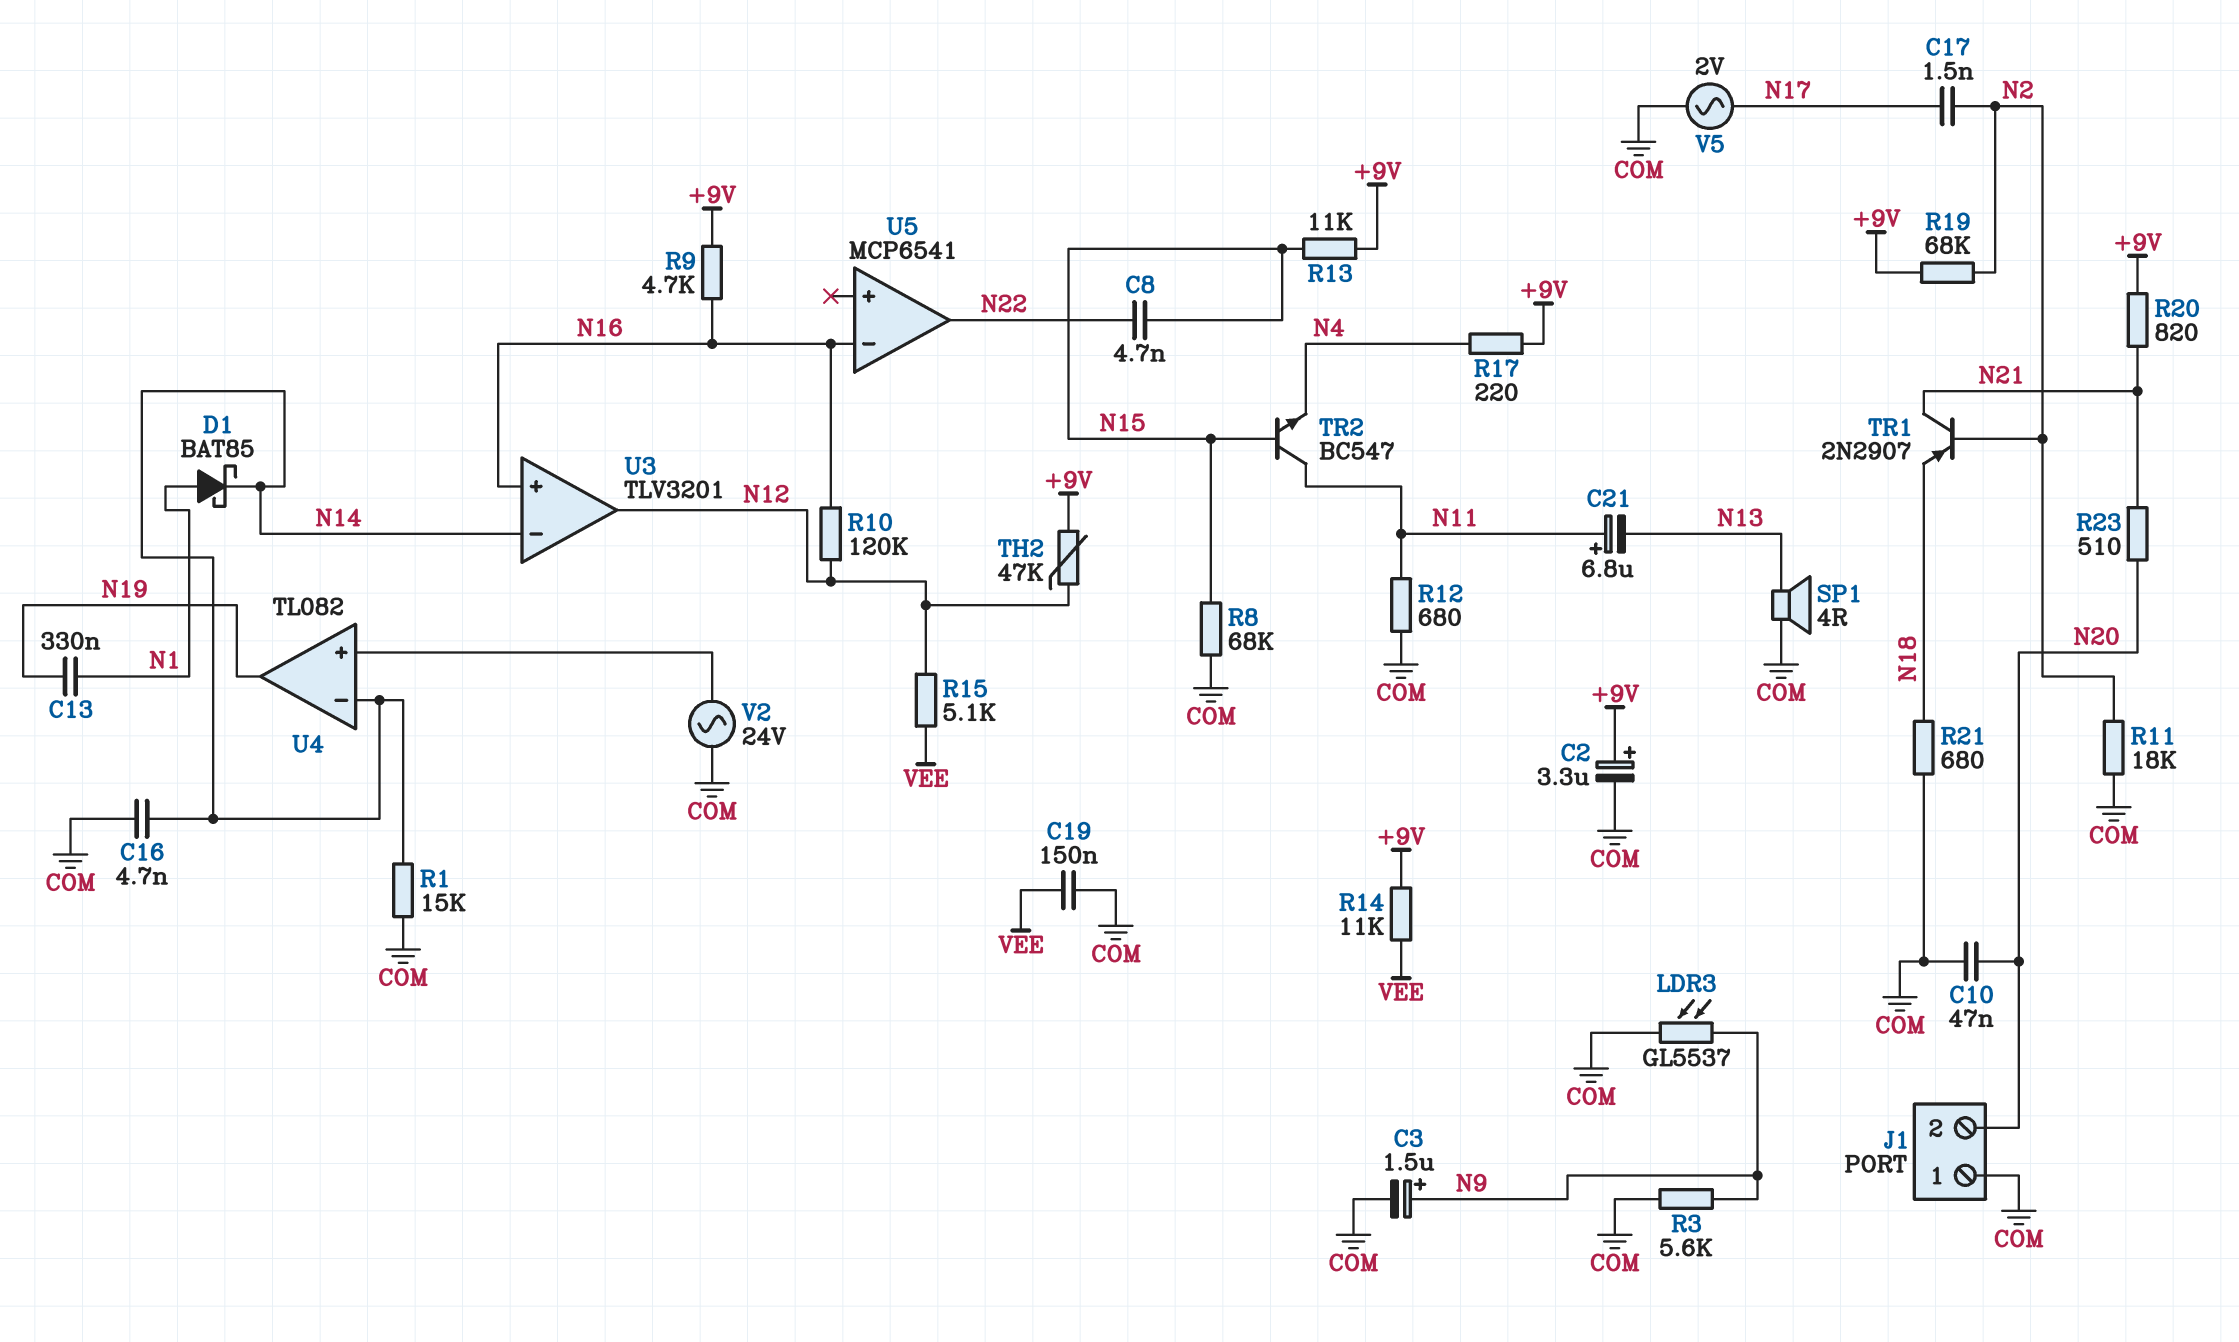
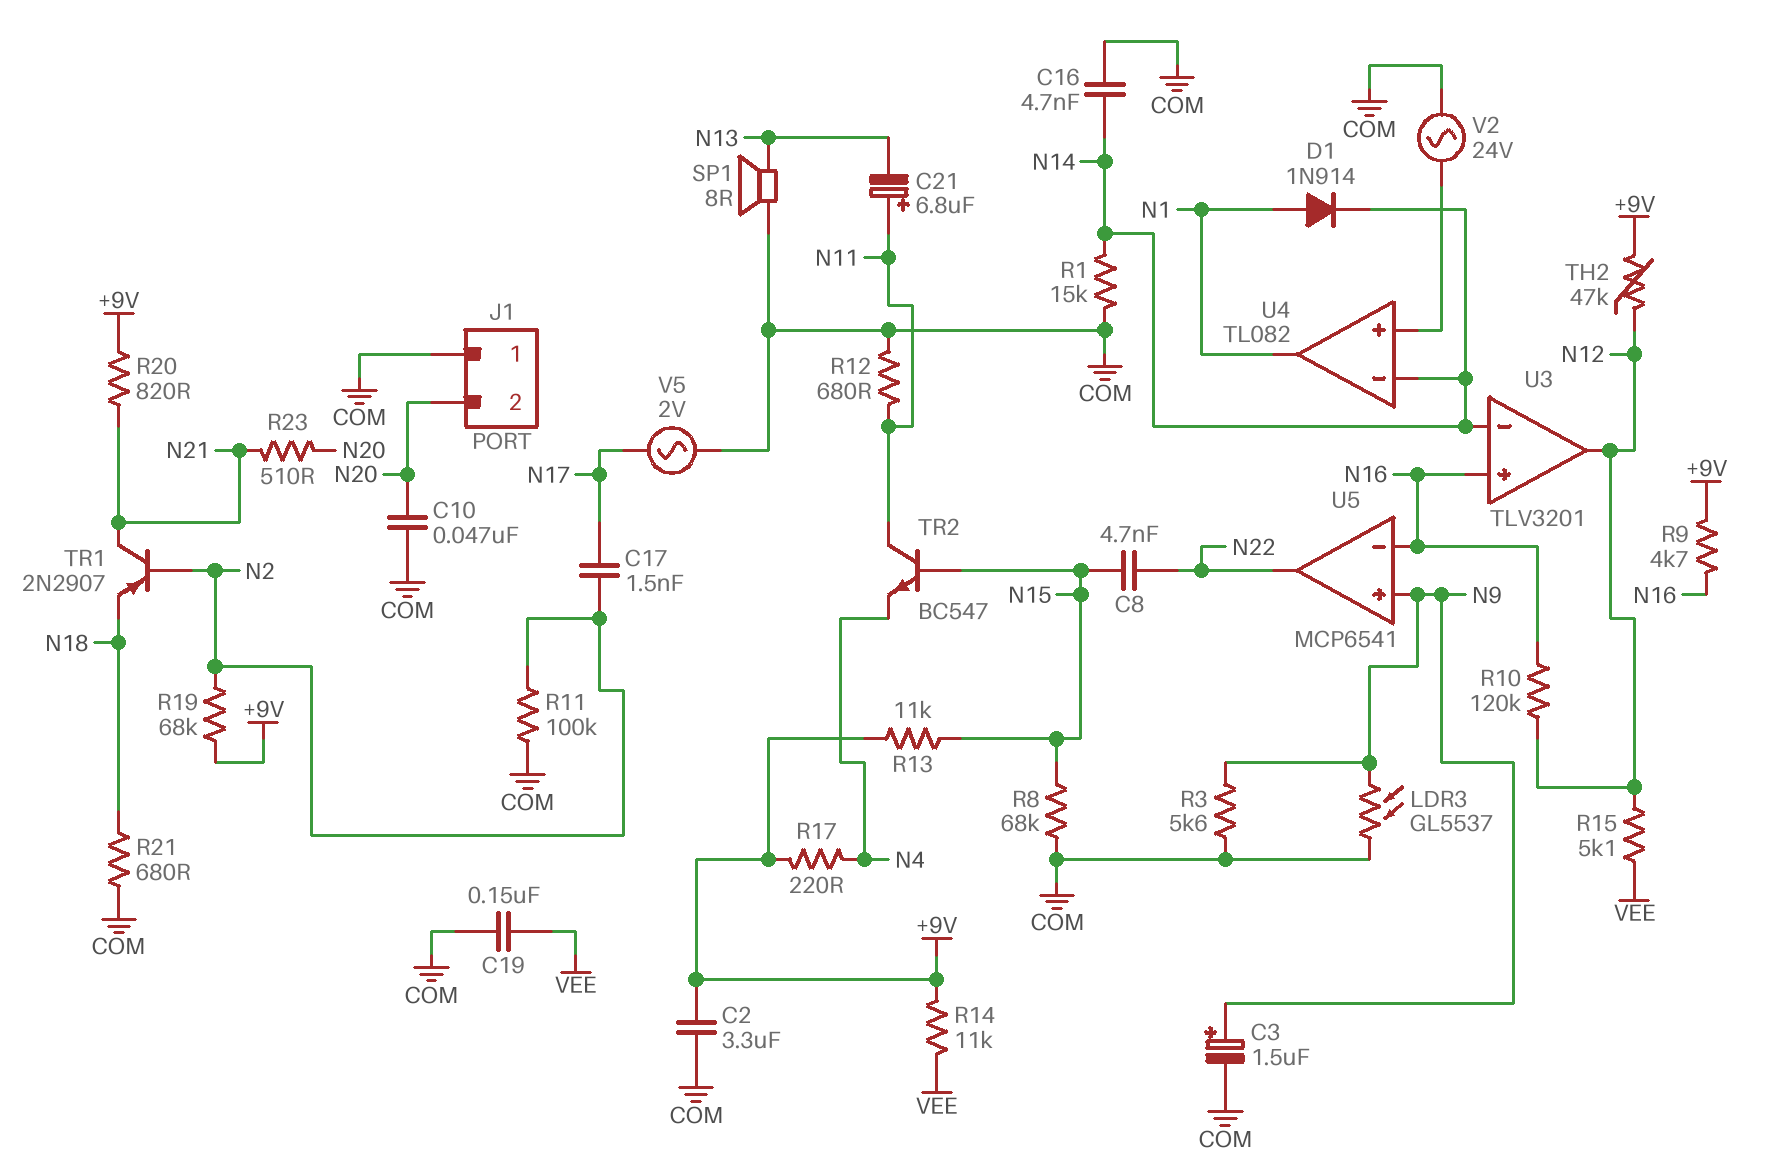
C2: 3.3uF (plus +9V, minus COM) -> 3.3uF (+9V, COM)
C13: 330nF (N1, N19) -> none
D1: schottky BAT85 (A N1, K N14) -> diode 1N914 (A N1, K N14)
R11: 18k (COM, N2) -> 100k (COM, N2)
SP1: speaker 4R (COM, N13) -> speaker 8R (COM, N13)
U4 pin out: N19 -> N1
U5 pin in+: none -> N9

